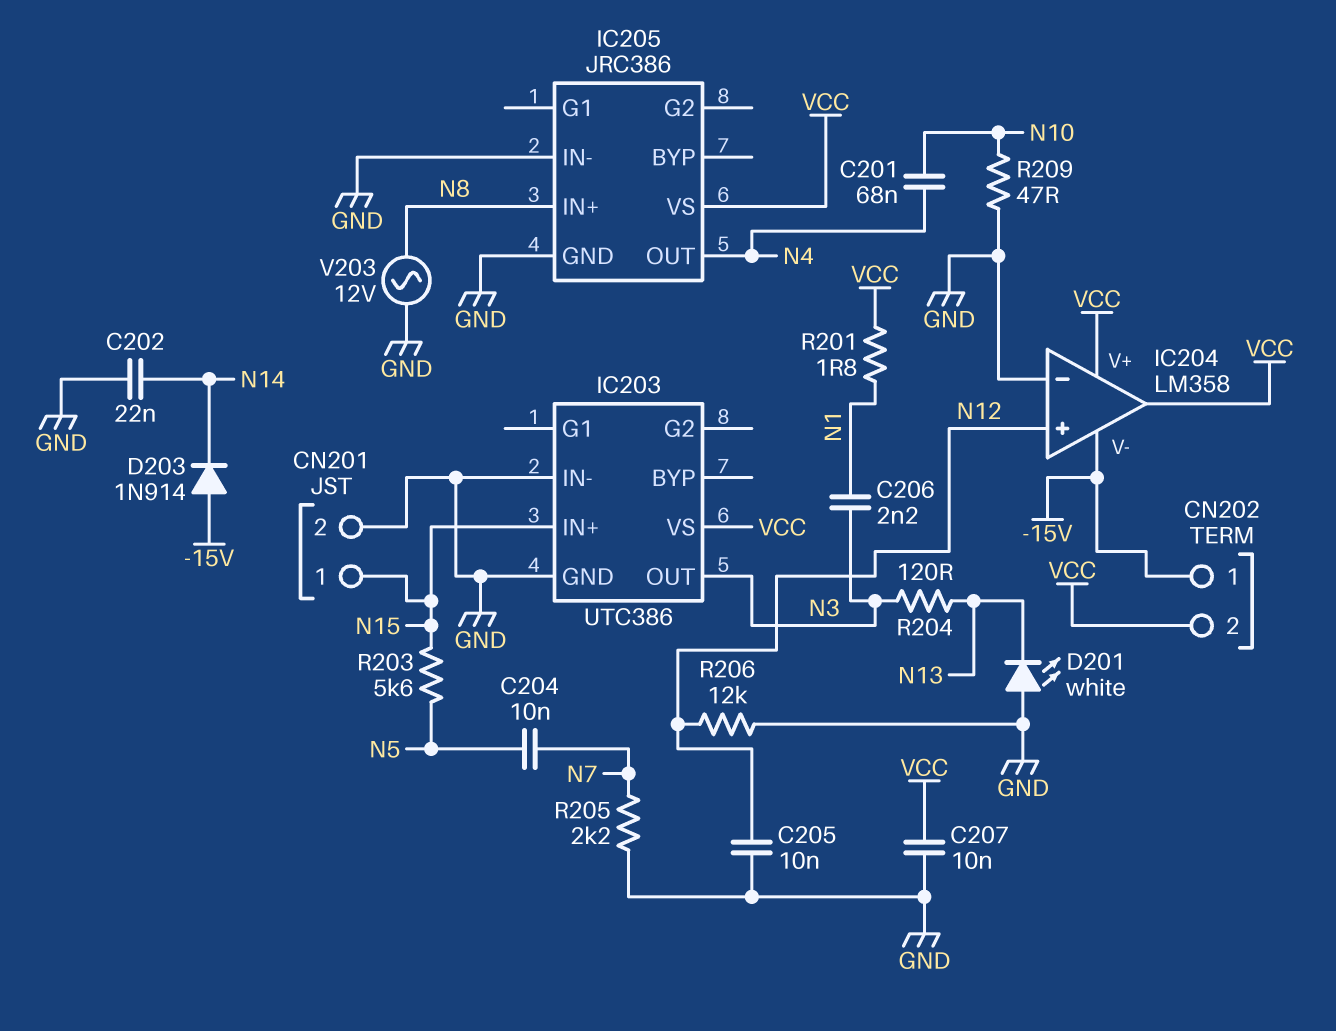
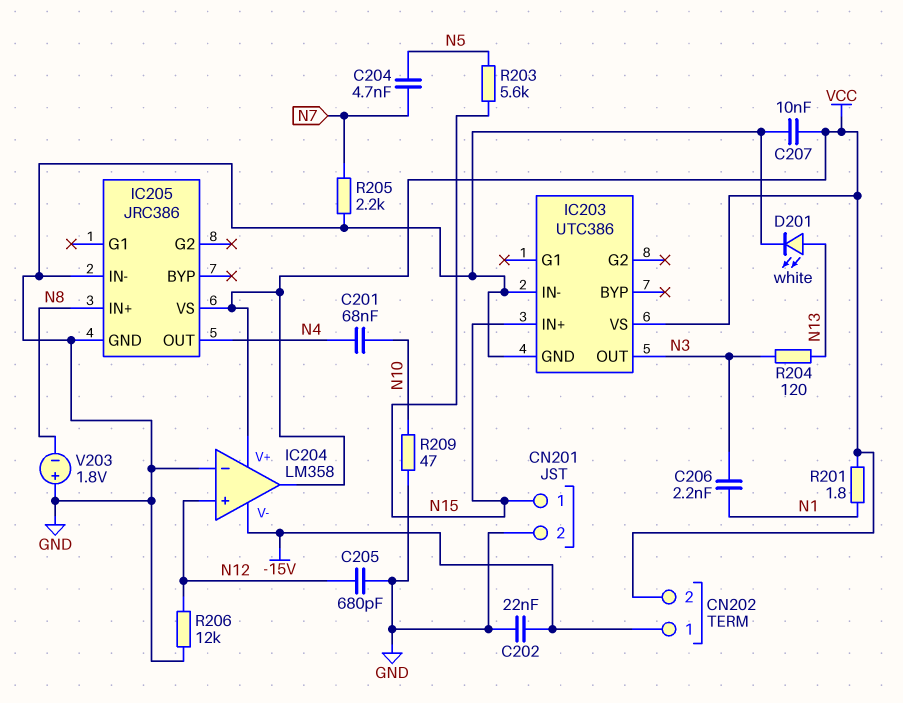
C202: 22nF (GND, N14) -> 22nF (-15V, GND)
C204: 10nF (N5, N7) -> 4.7nF (N5, N7)
C205: 10nF (GND, N12) -> 680pF (GND, N12)
D201: LED white (A GND, K N13) -> LED white (A N13, K GND)
D203: diode 1N914 (A -15V, K N14) -> none
V203: AC 12V (GND, N8) -> 1.8V (plus GND, minus N8)

